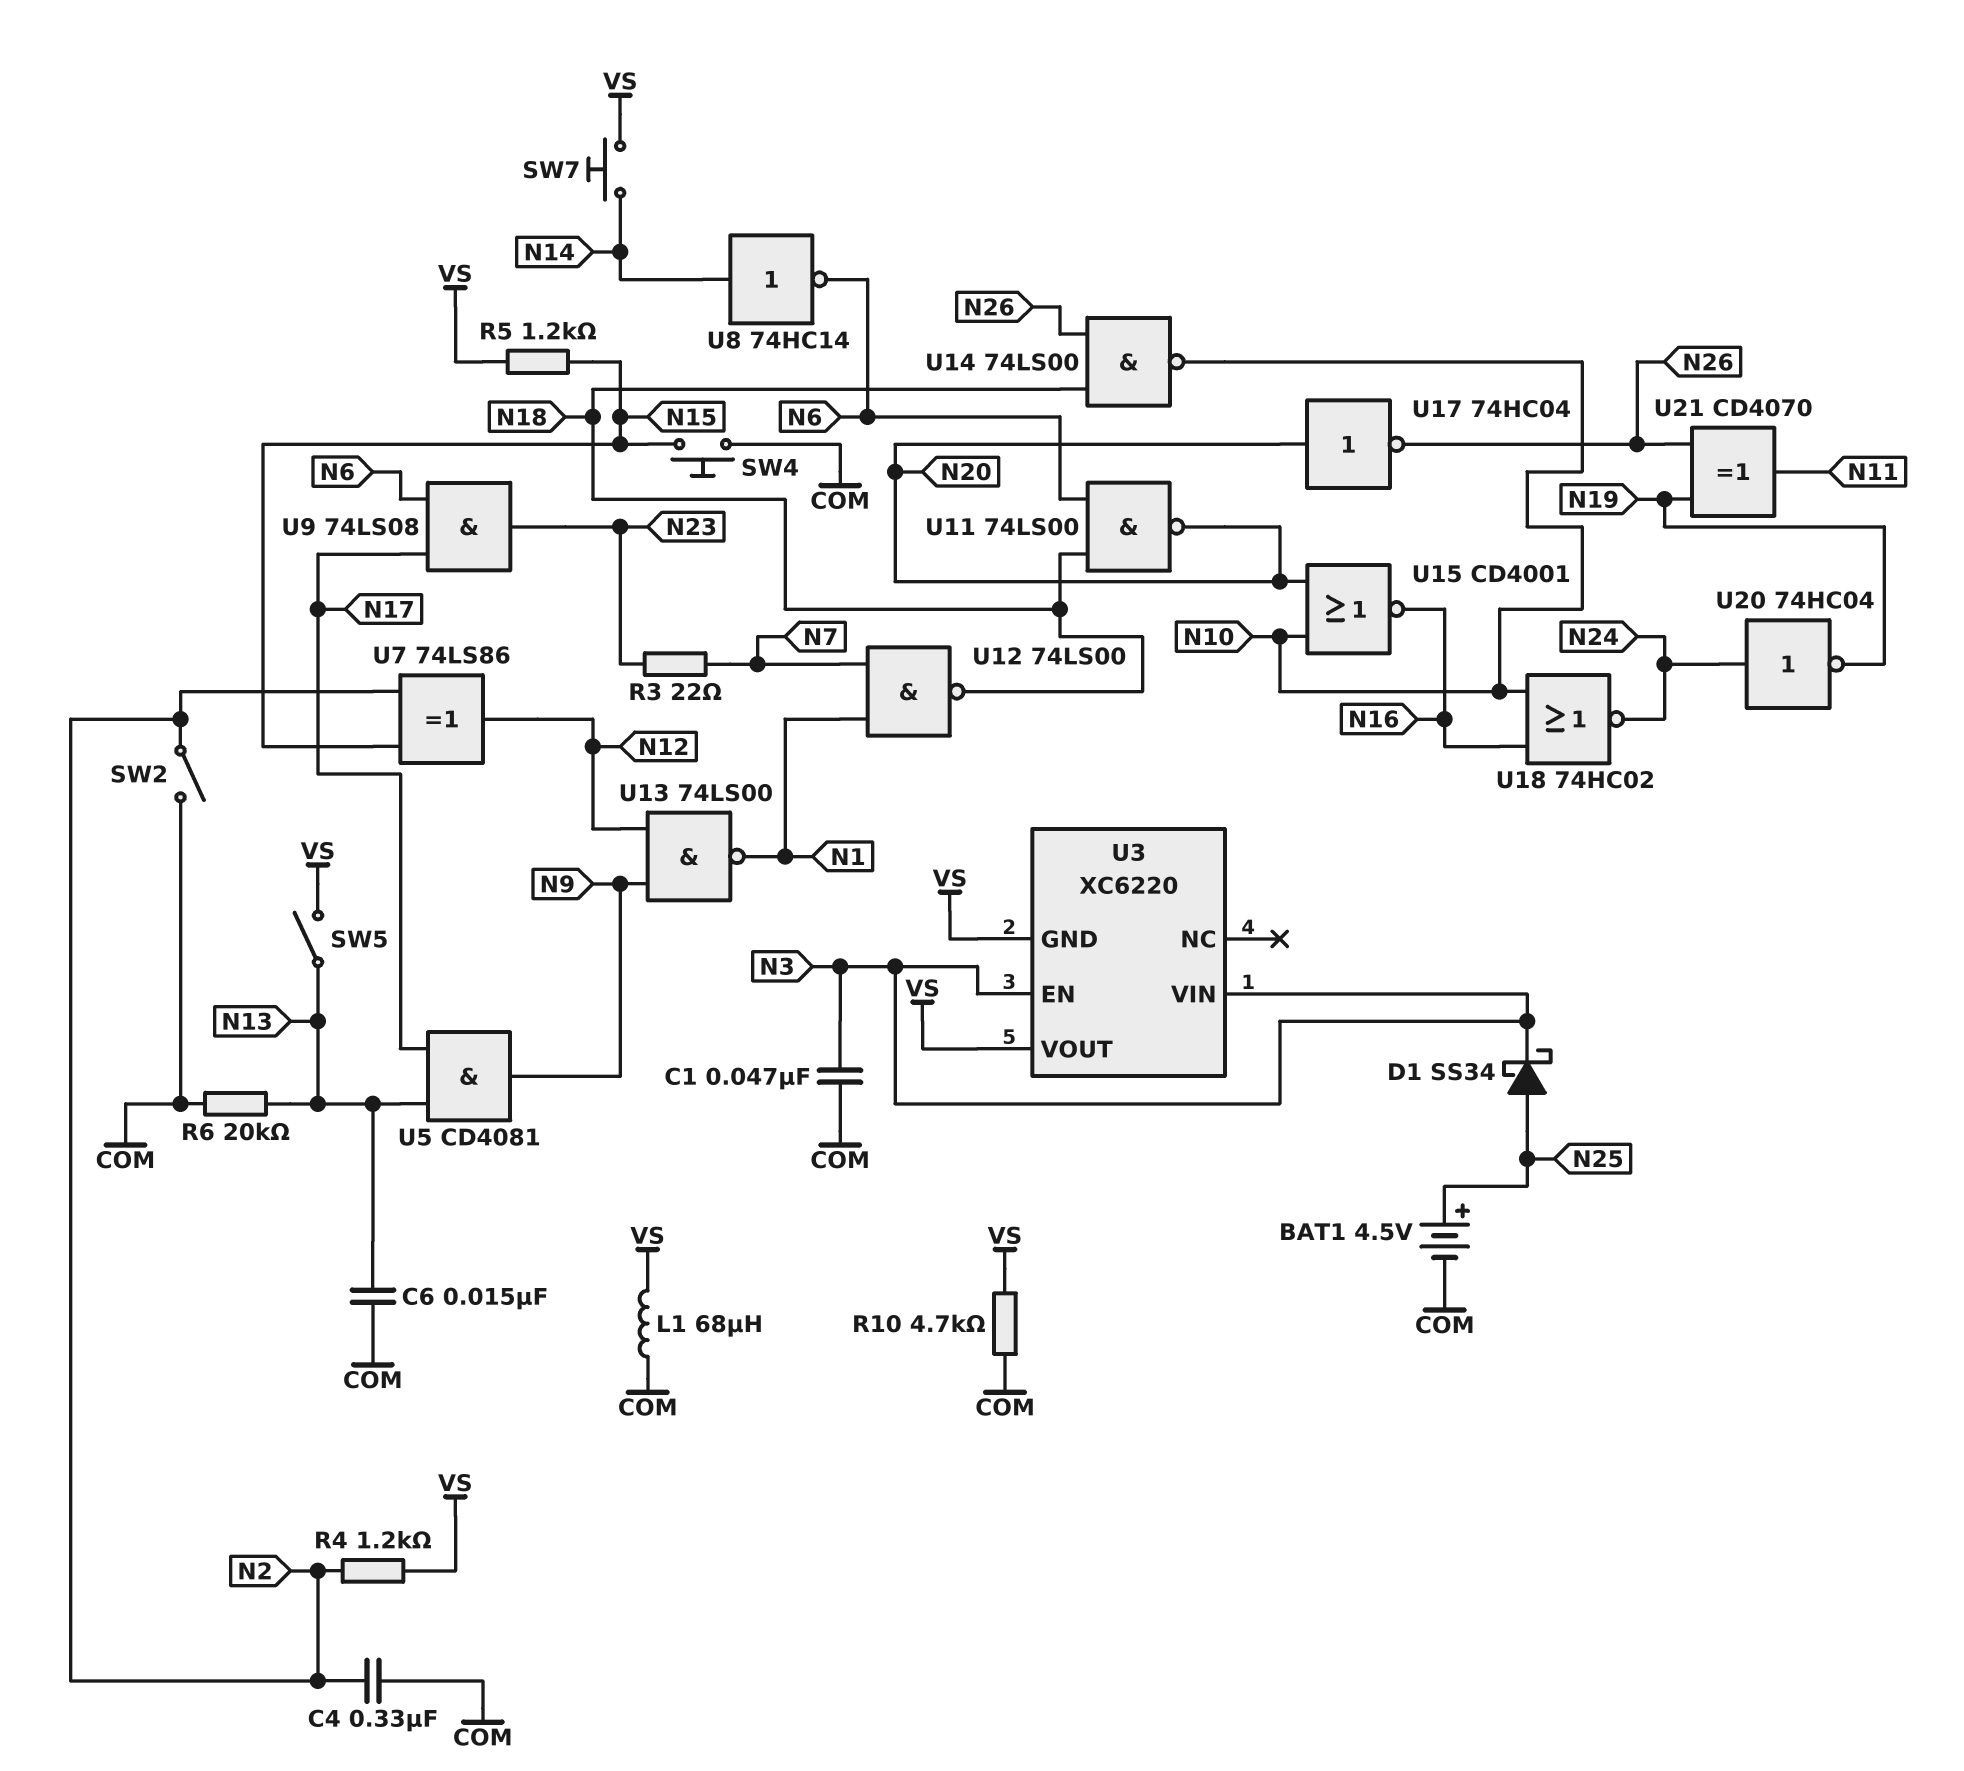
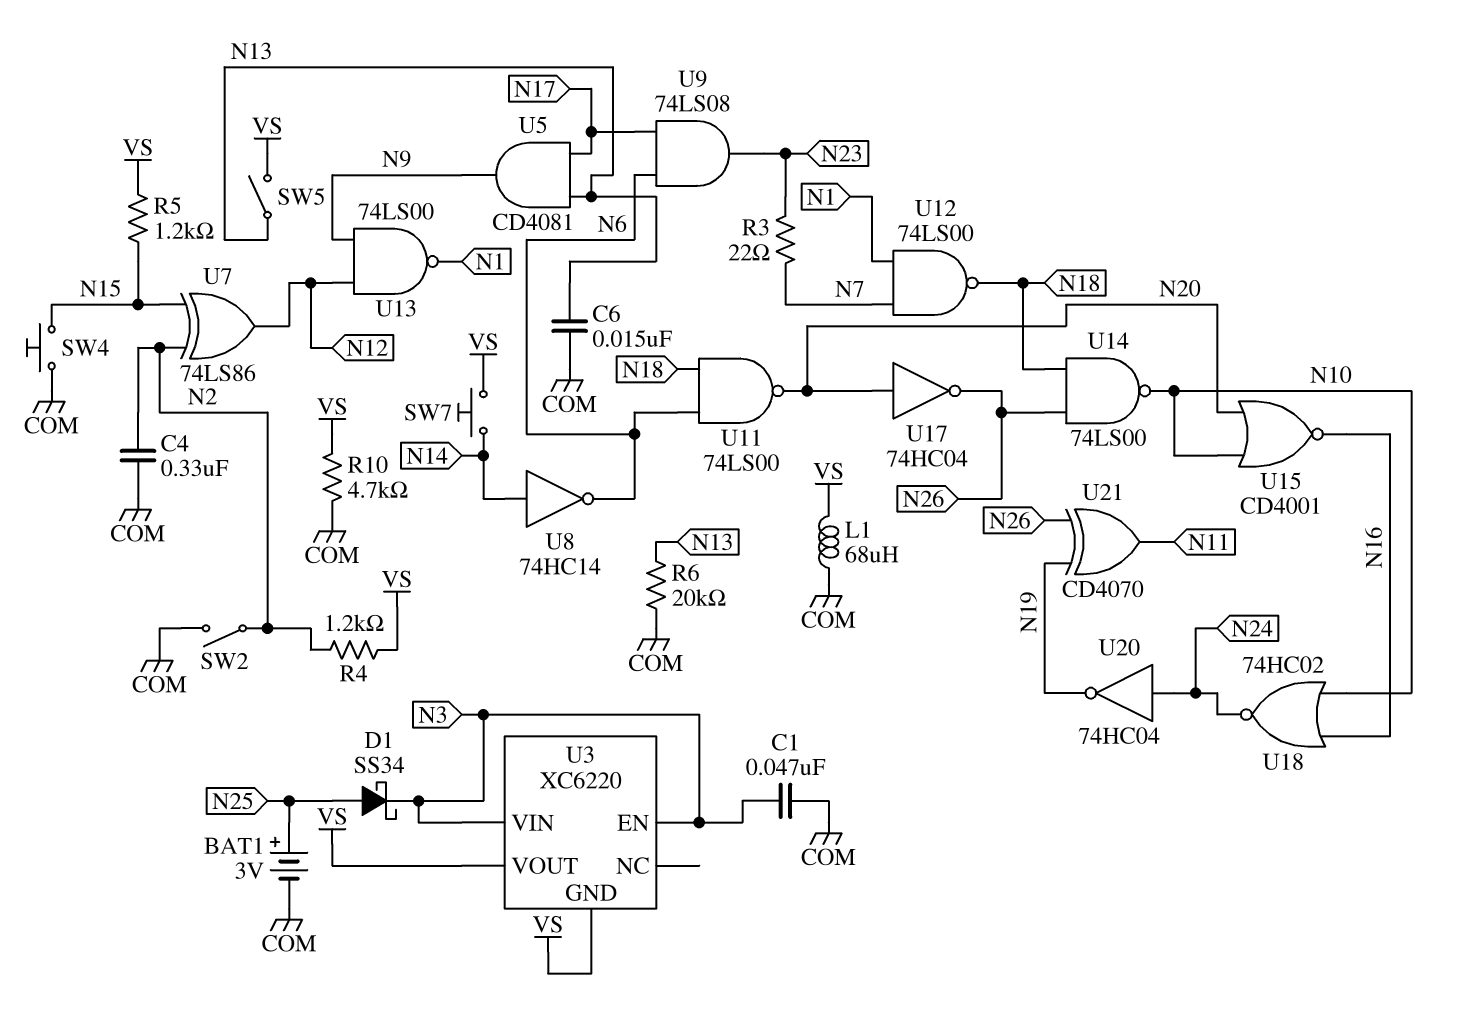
BAT1: 4.5V (plus N25, minus COM) -> 3V (plus N25, minus COM)

